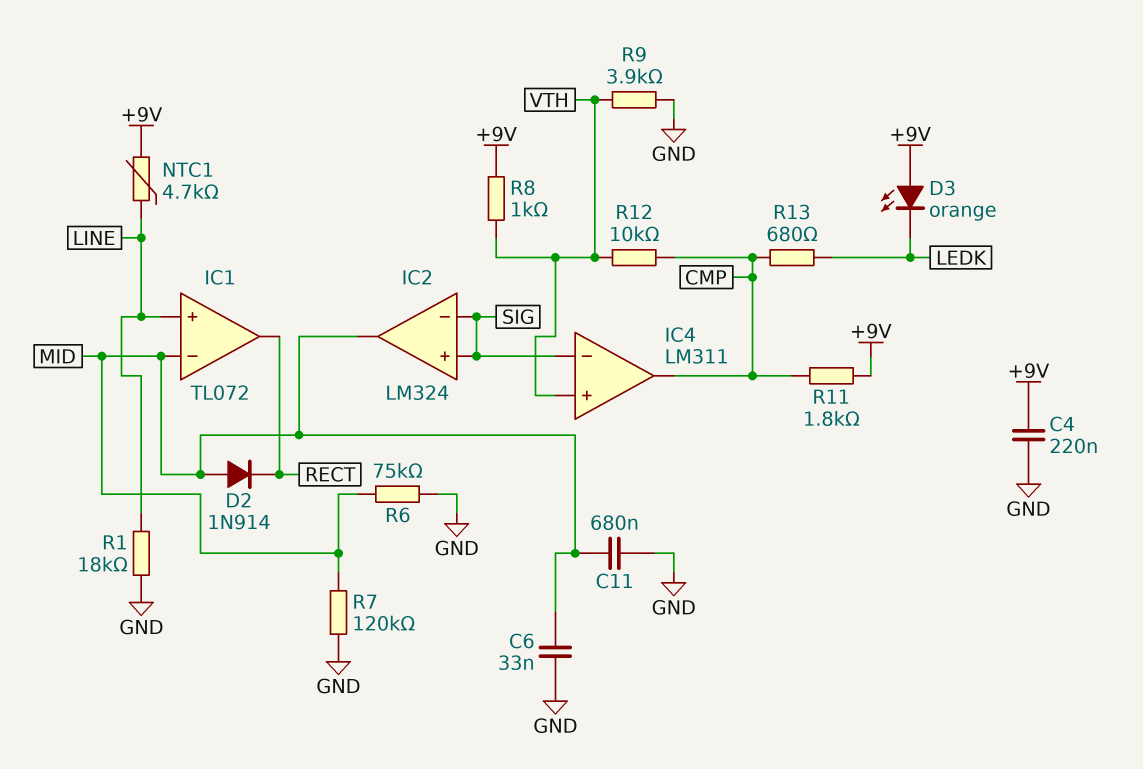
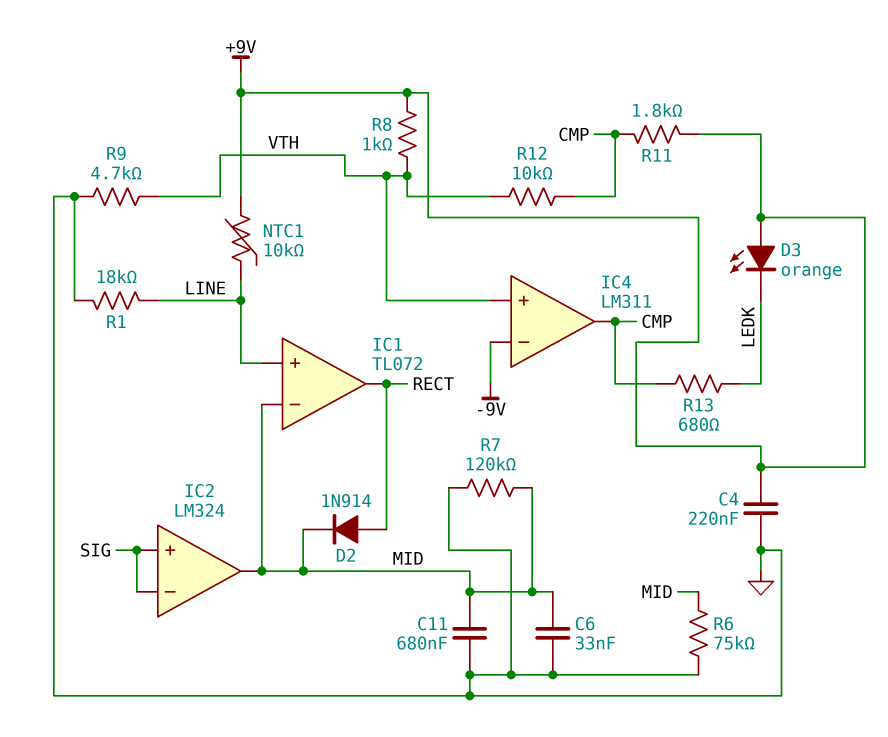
D2: diode 1N914 (A MID, K RECT) -> diode 1N914 (A RECT, K MID)
IC4 pin in-: SIG -> -9V
NTC1: 4.7k (+9V, LINE) -> 10k (+9V, LINE)
R9: 3.9k (GND, VTH) -> 4.7k (GND, VTH)

